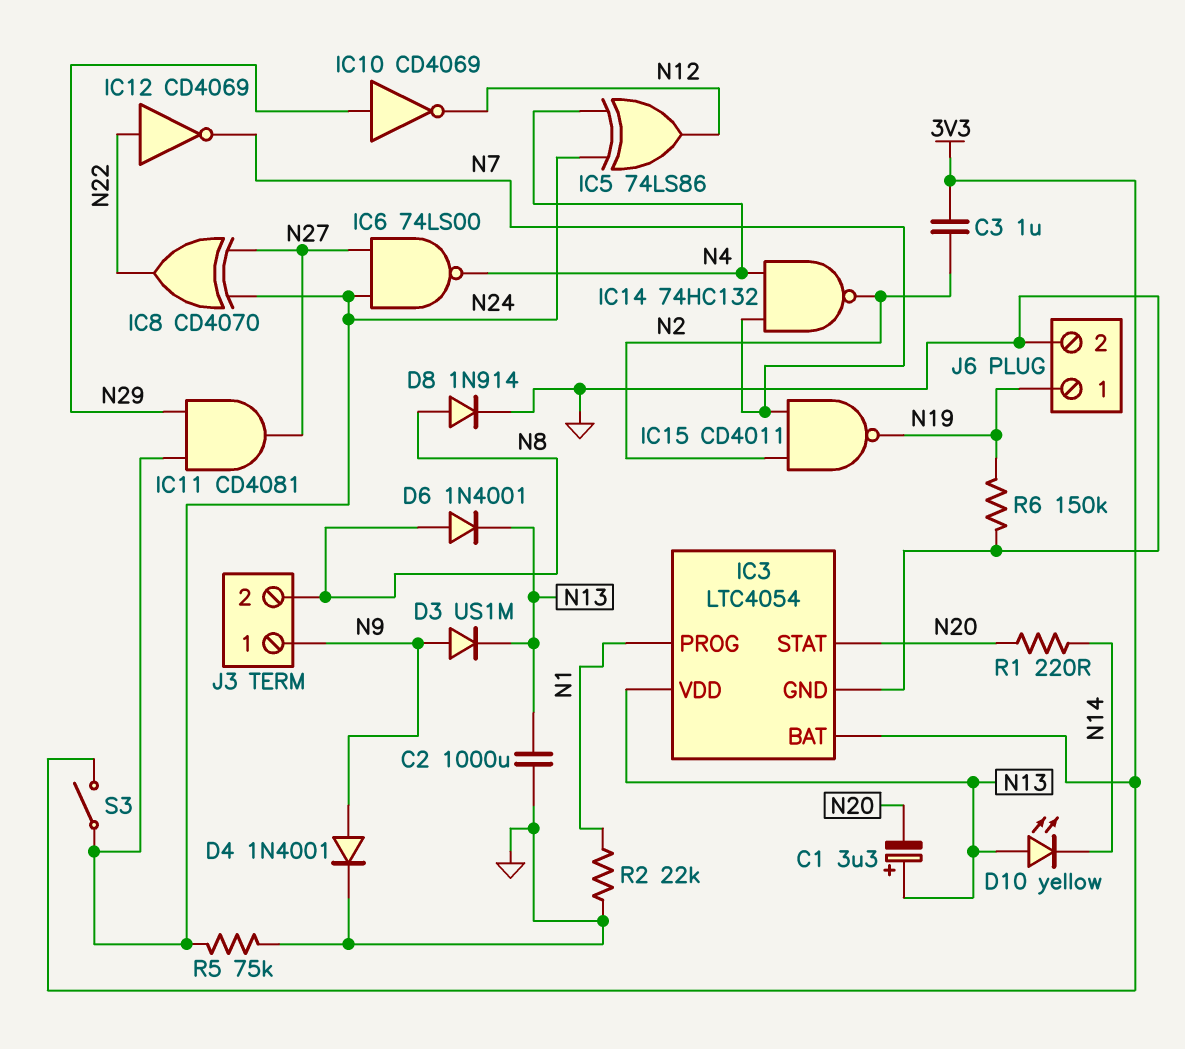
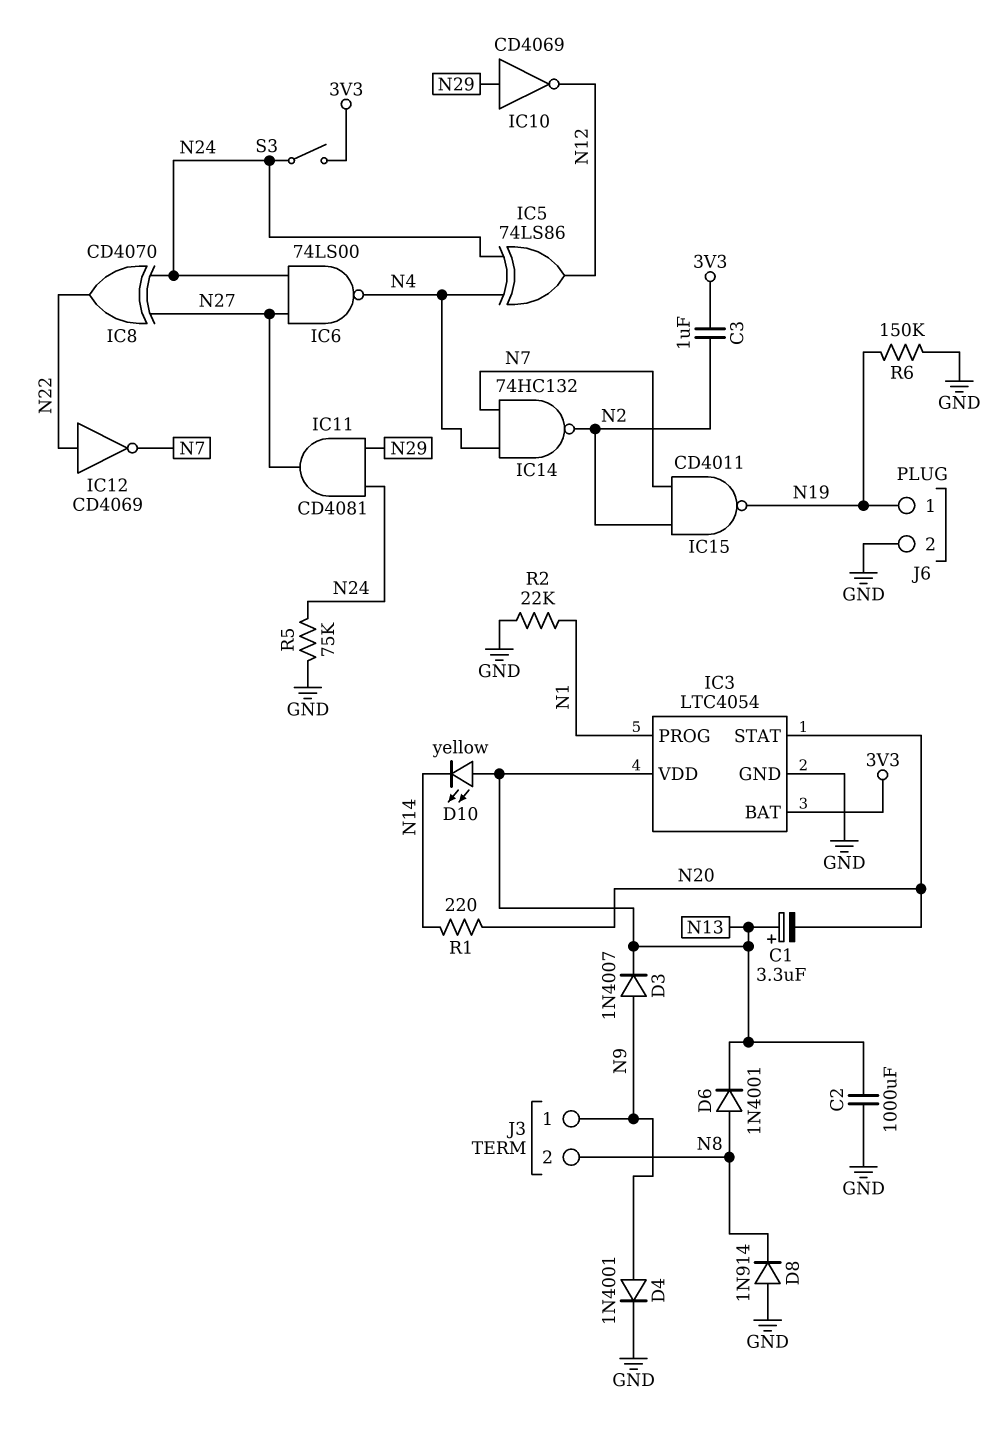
D3: diode US1M (A N9, K N13) -> diode 1N4007 (A N9, K N13)
D8: diode 1N914 (A N8, K GND) -> diode 1N914 (A GND, K N8)

